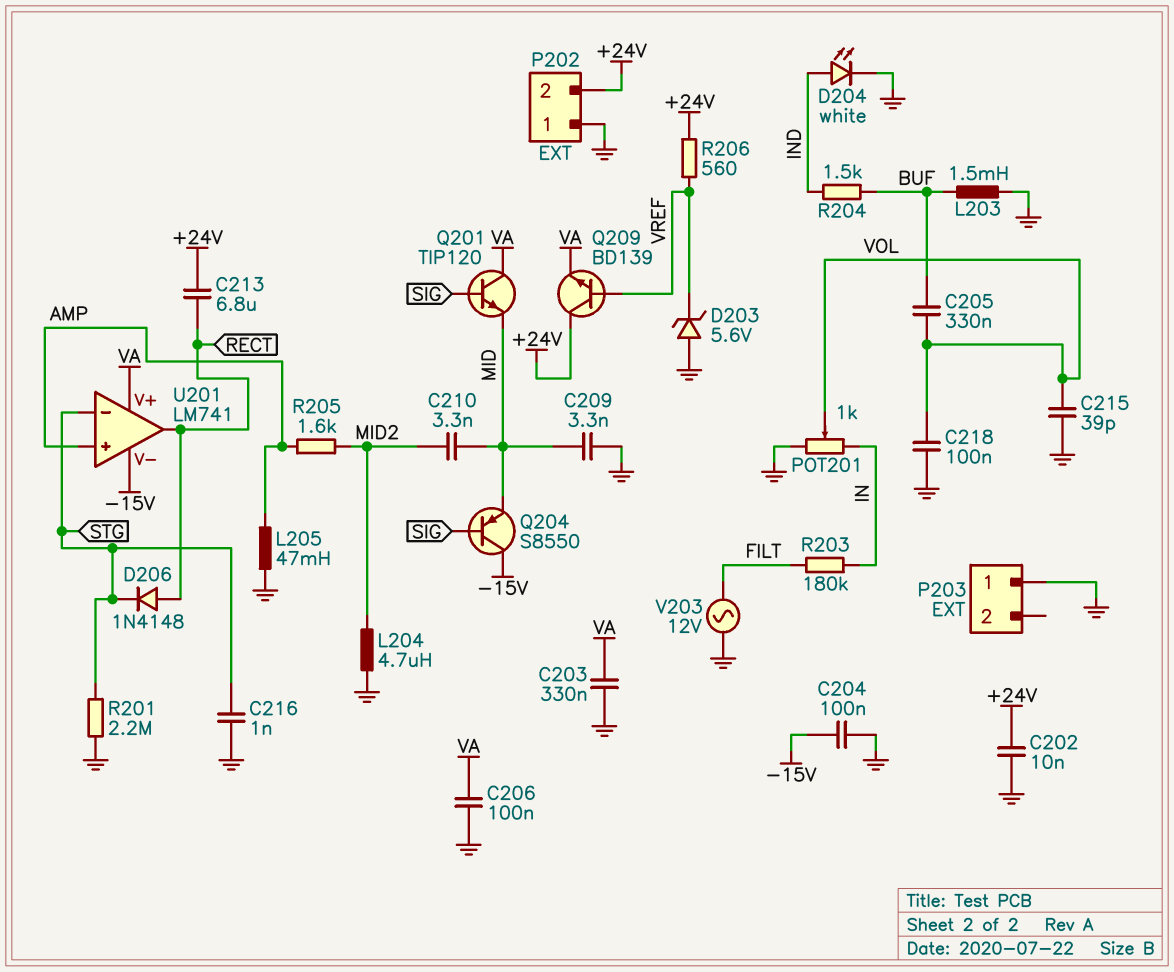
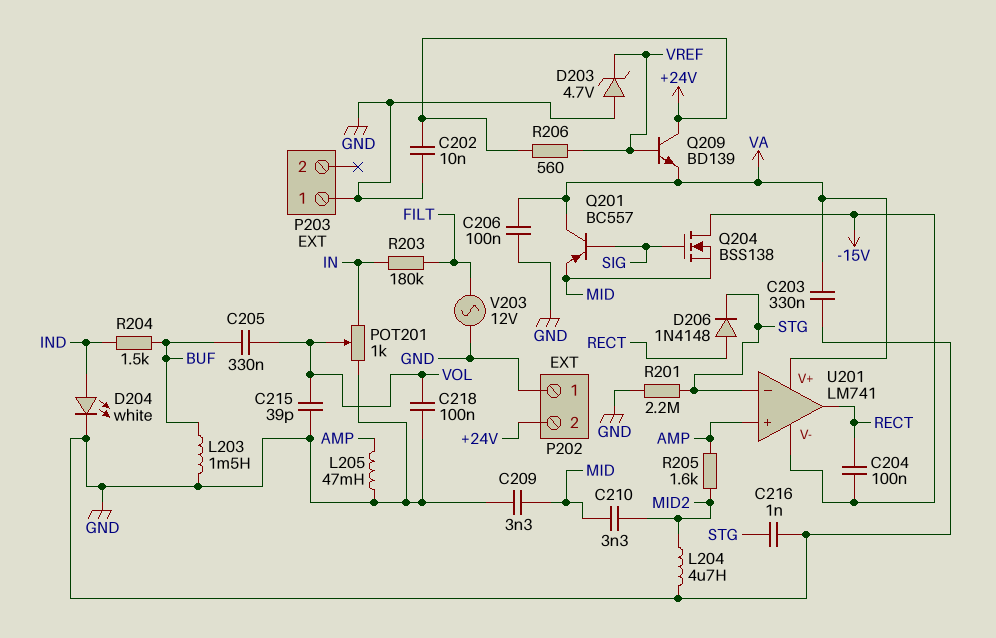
C204: 100nF (-15V, GND) -> 100nF (-15V, RECT)
C213: 6.8uF (+24V, RECT) -> none
D203: zener 5.6V (A GND, K VREF) -> zener 4.7V (A GND, K VREF)
Q201: NPN TIP120 (B SIG, C VA, E MID) -> PNP BC557 (B SIG, C VA, E MID)
Q204: PNP S8550 (B SIG, C -15V, E MID) -> NMOS BSS138 (G SIG, D -15V, S MID)

